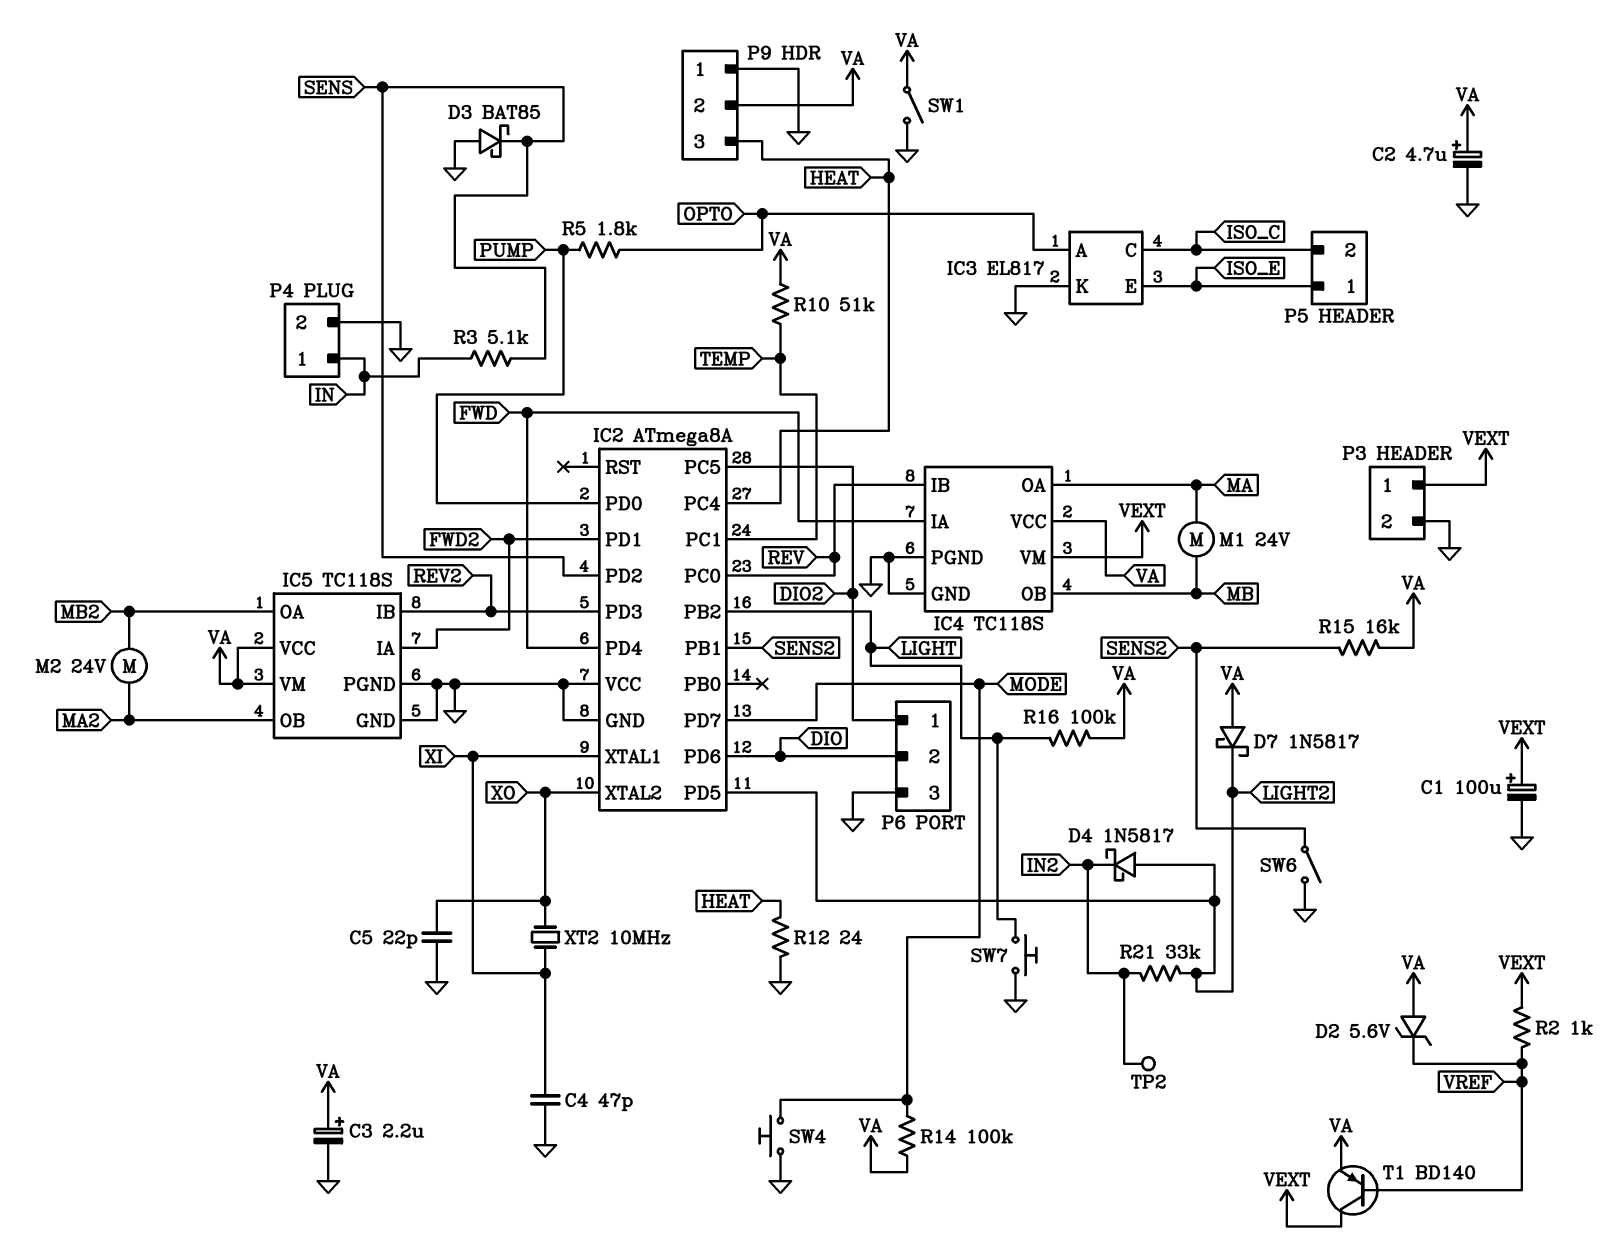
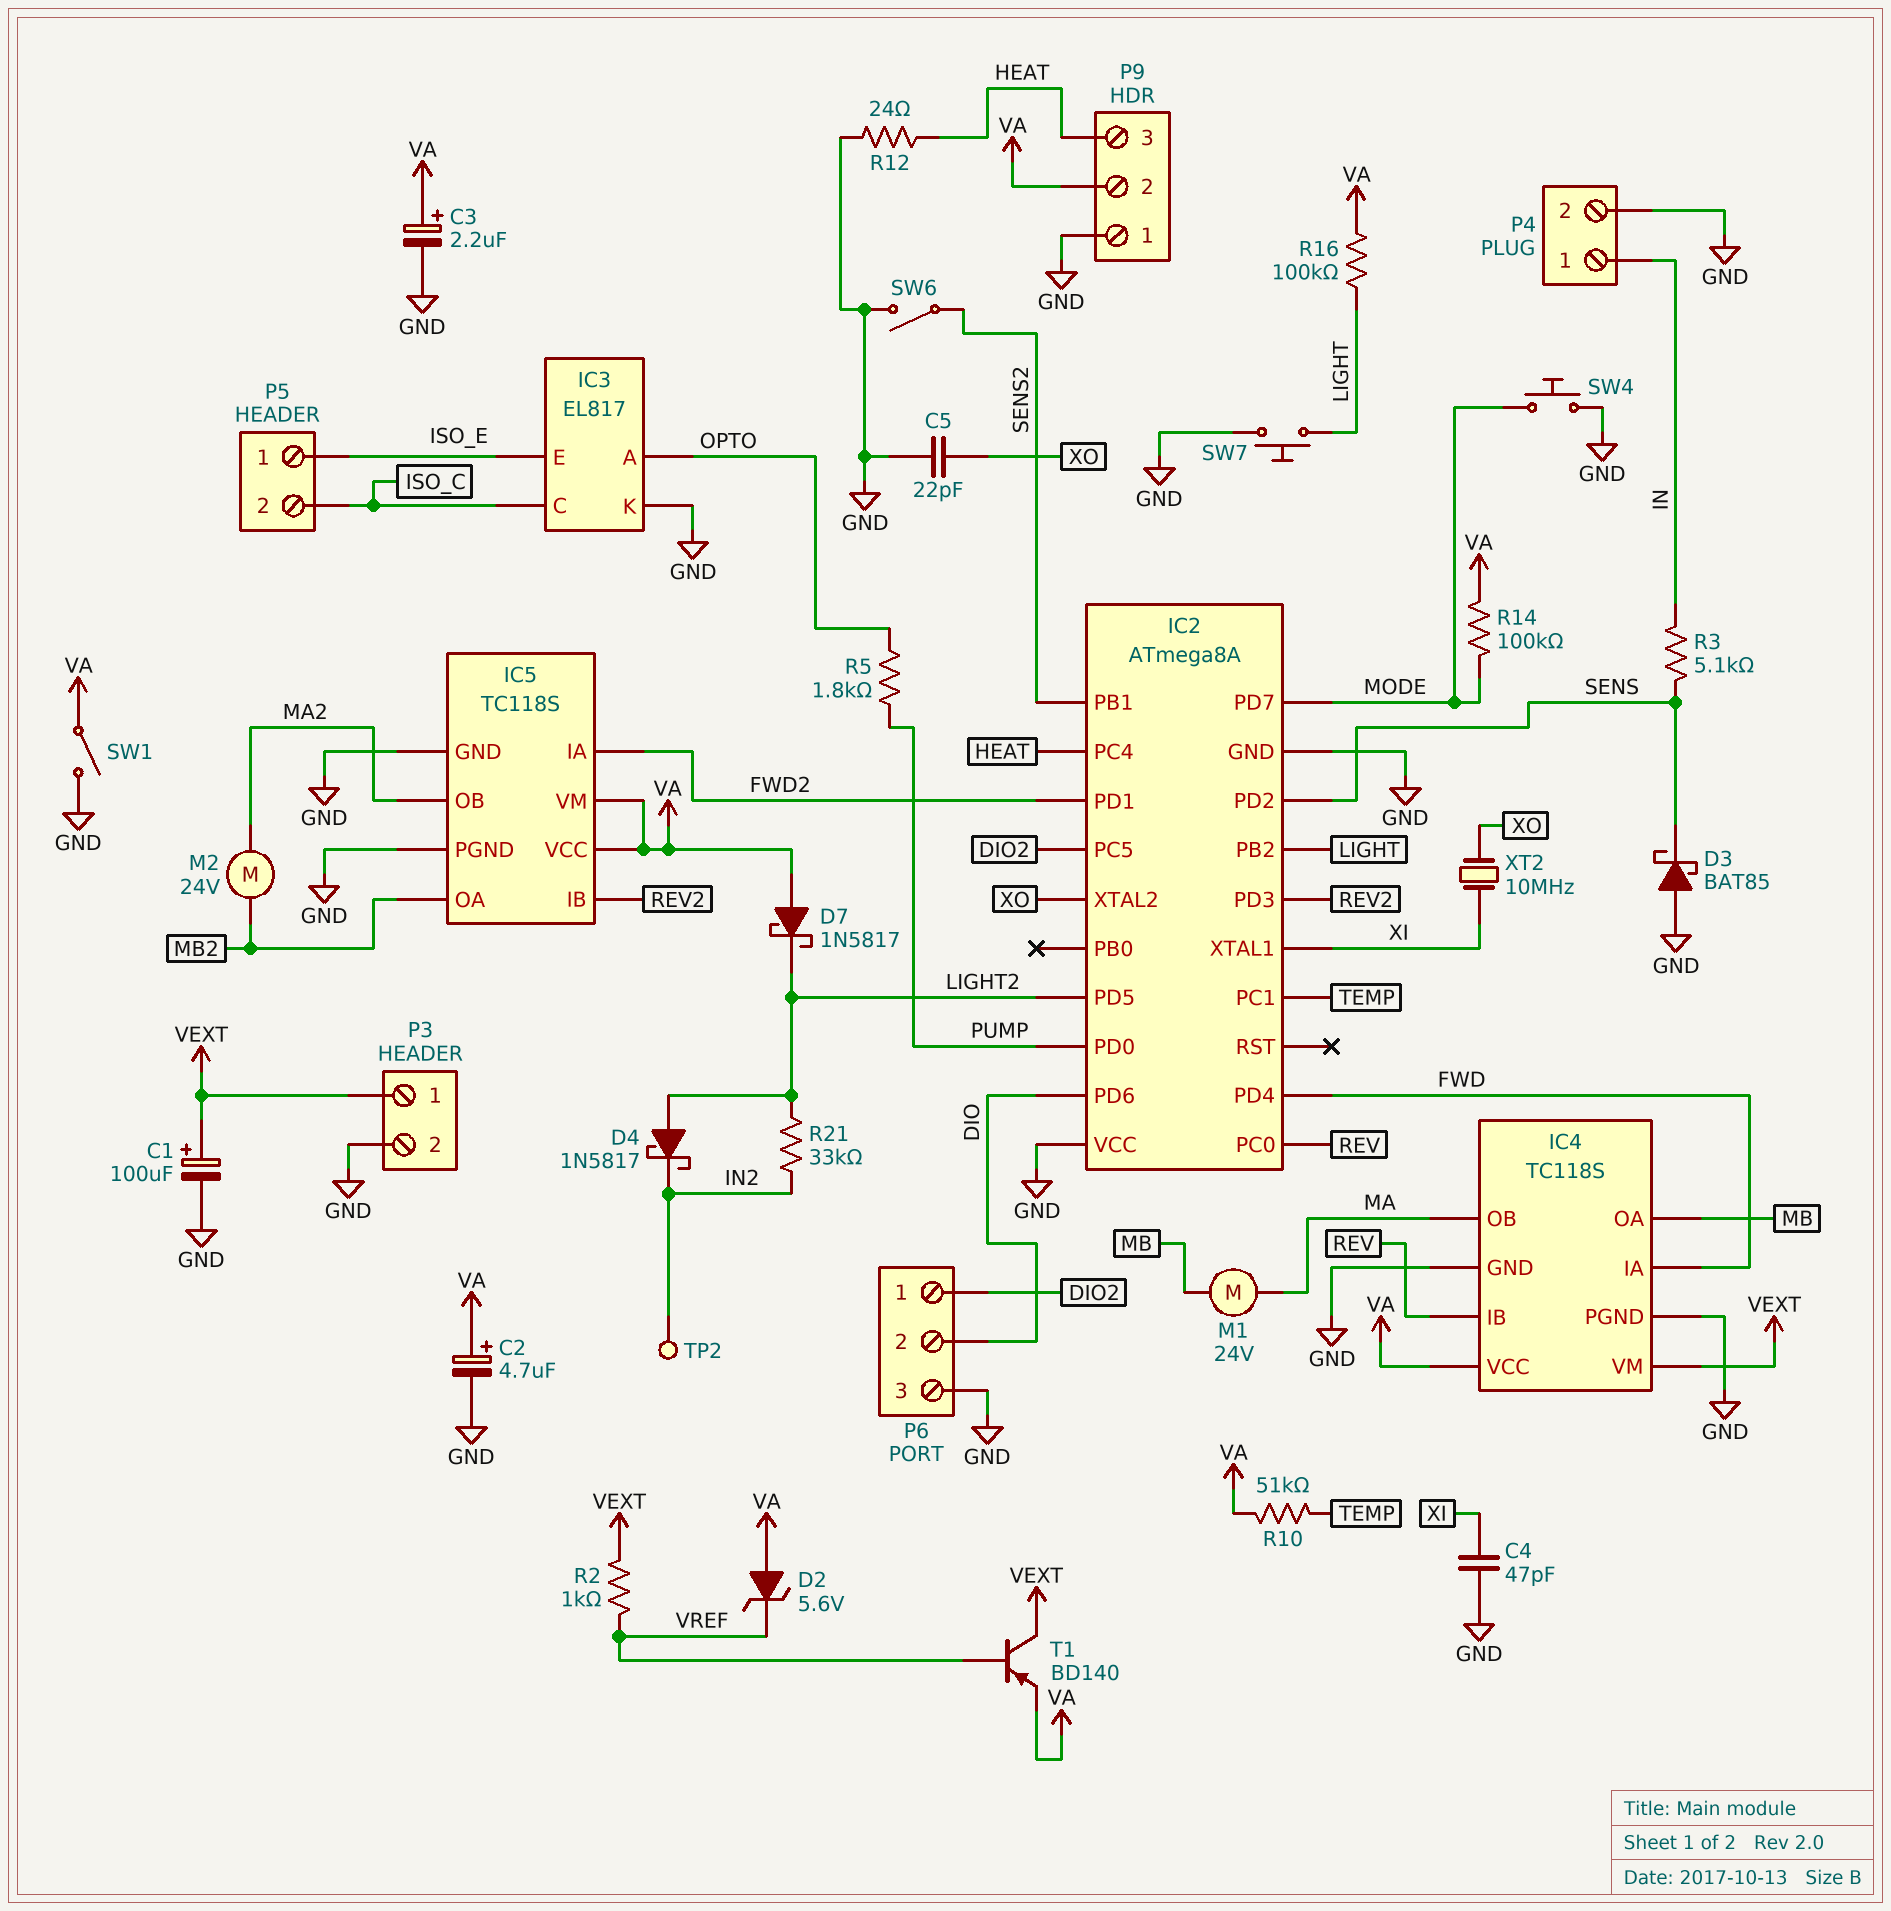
IC4 pin OA: MA -> MB
IC4 pin OB: MB -> MA
R15: 16k (SENS2, VA) -> none

